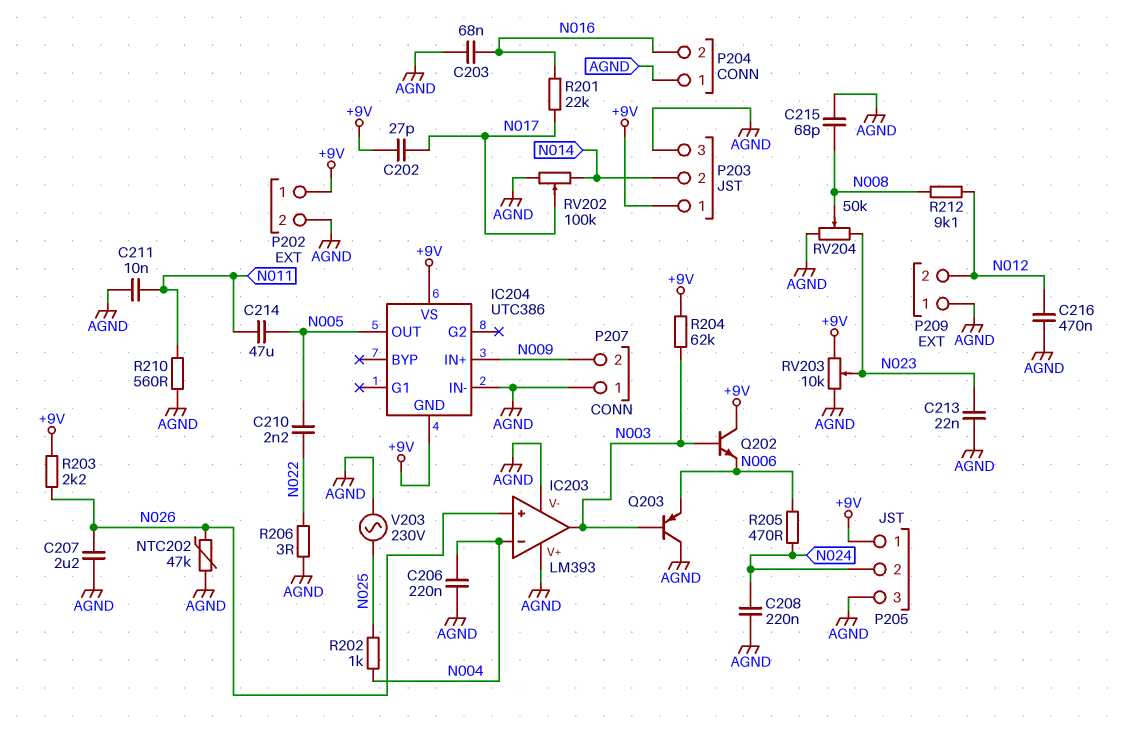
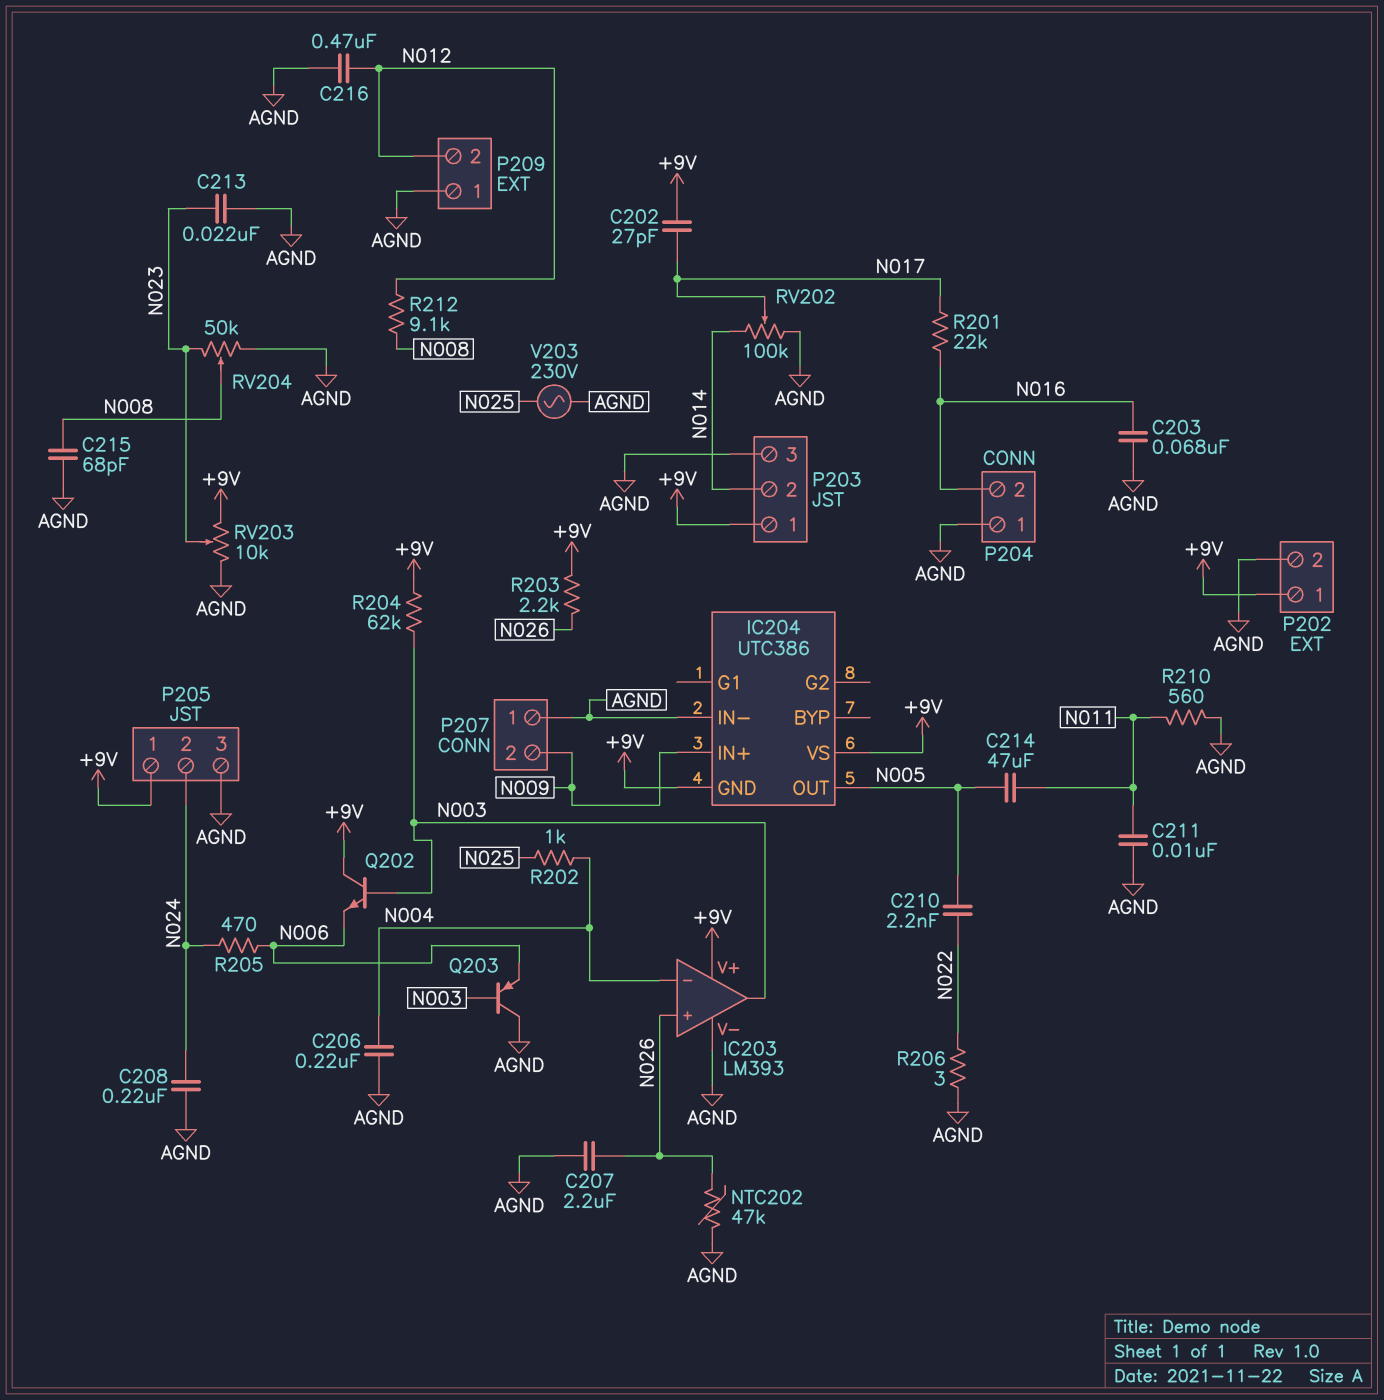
IC203 pin V+: AGND -> +9V

